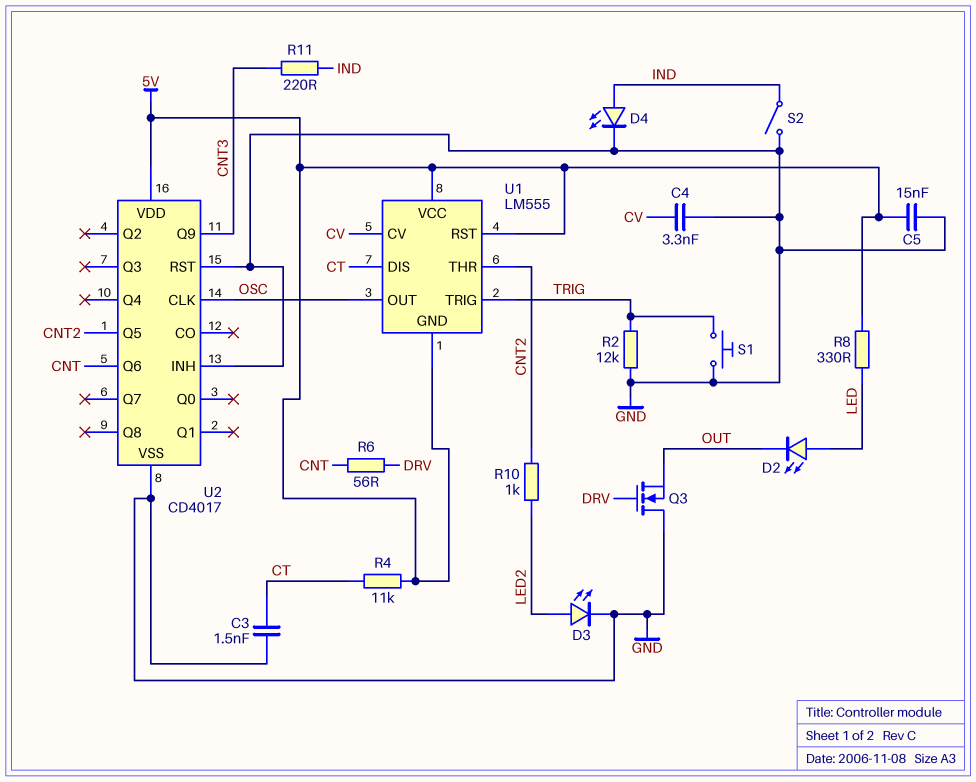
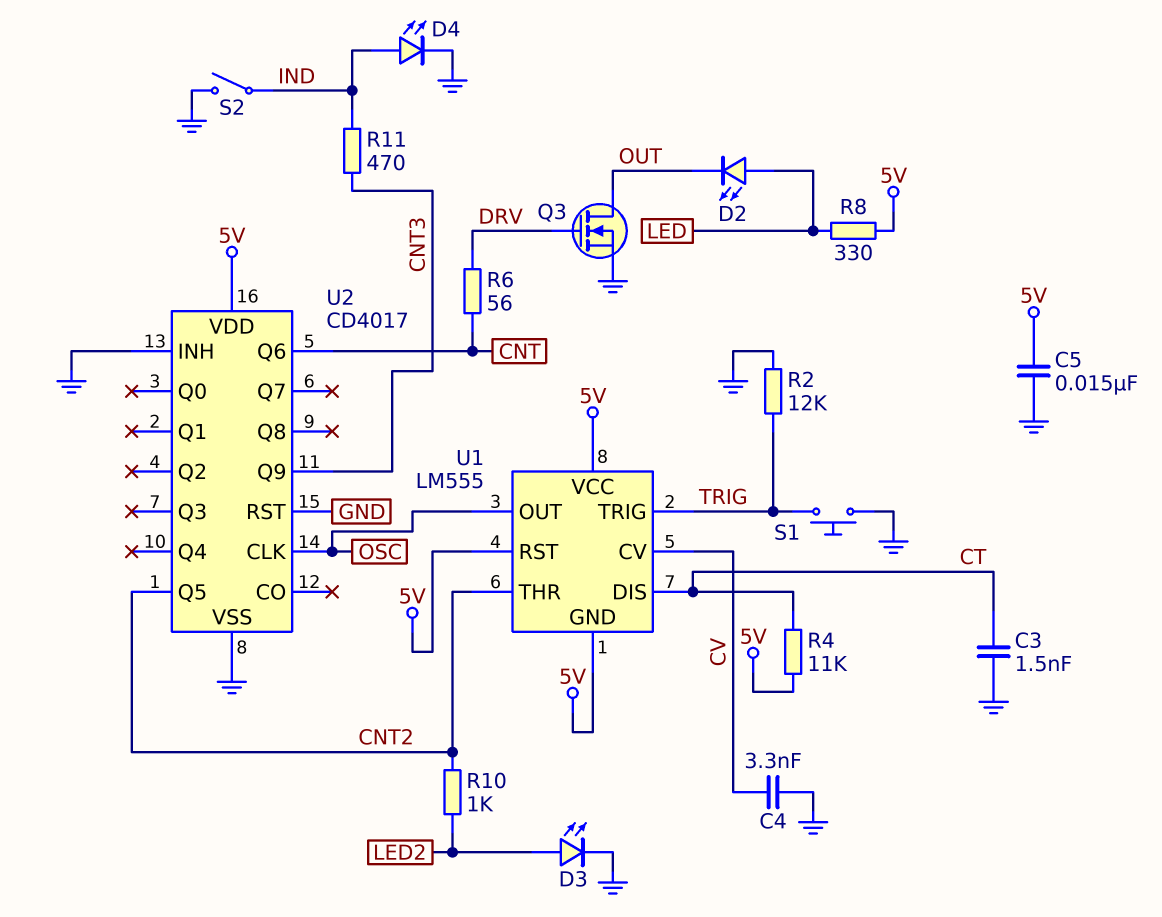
Q3: NMOS (G DRV, D GND, S OUT) -> NMOS (G DRV, D OUT, S GND)
R11: 220 (CNT3, IND) -> 470 (CNT3, IND)

